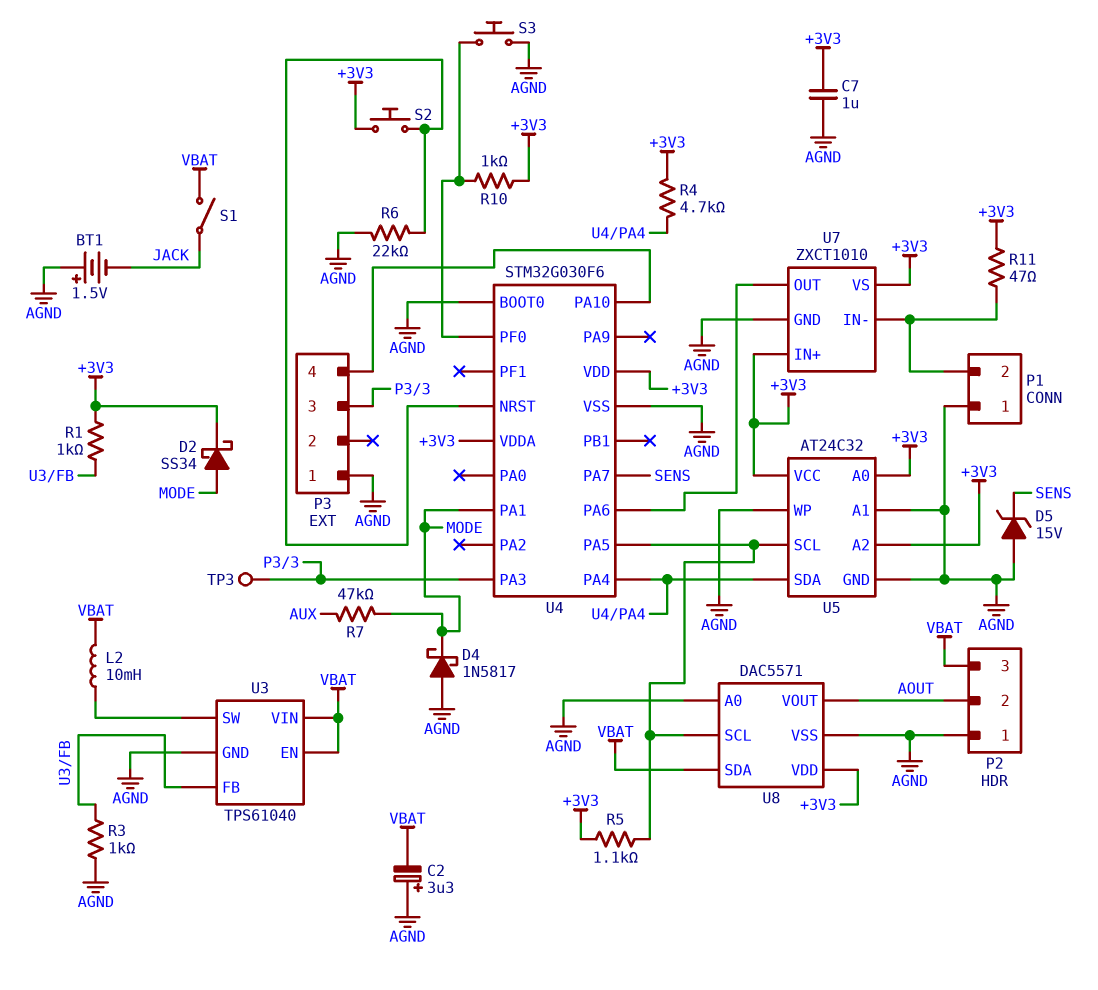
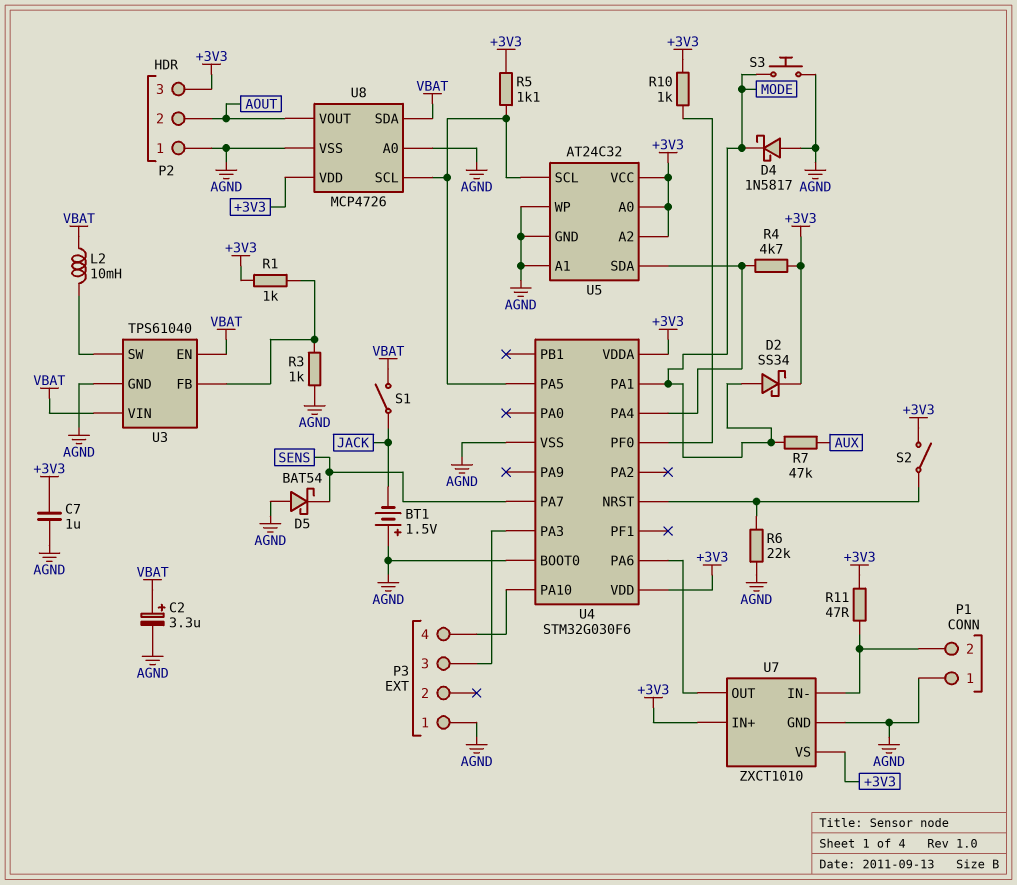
C2: 3.3uF (plus AGND, minus VBAT) -> 3.3uF (plus VBAT, minus AGND)
D5: zener 15V (A AGND, K SENS) -> schottky BAT54 (A AGND, K SENS)
P2 pin 3: VBAT -> +3V3
S2: button (+3V3, U4/NRST) -> switch (+3V3, U4/NRST)
S3: button (AGND, U4/PF0) -> button (AGND, MODE)
TP3: test point (P3/3) -> none
U8: DAC5571 -> MCP4726

